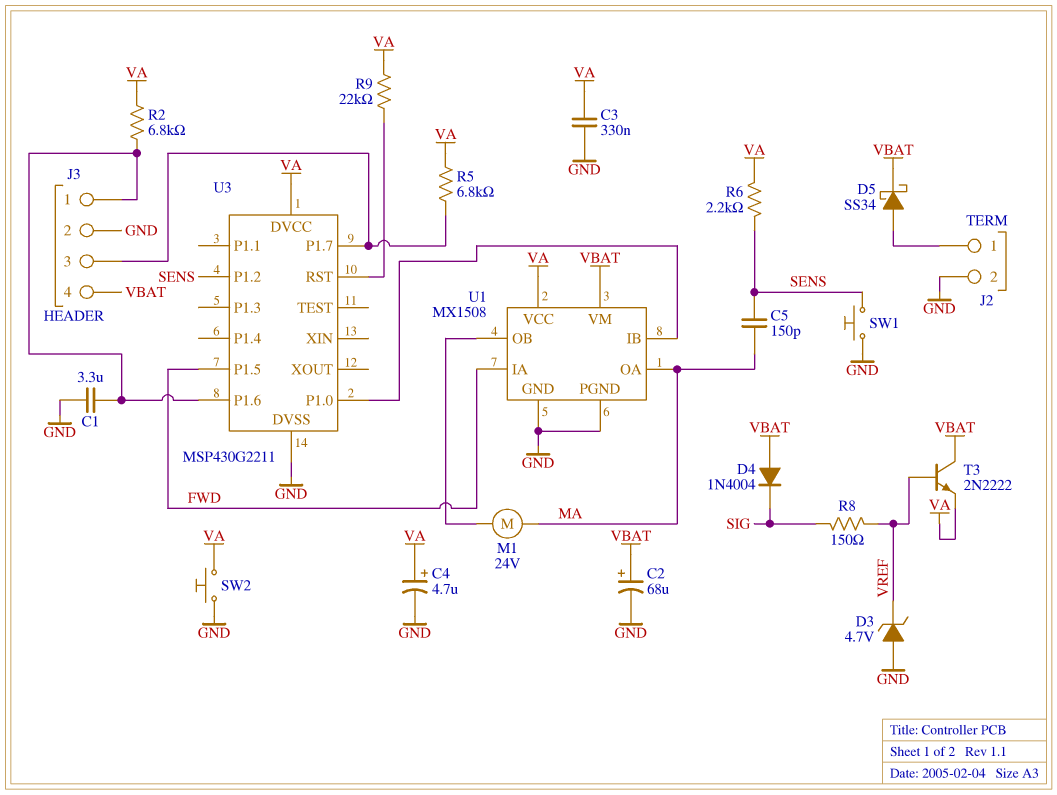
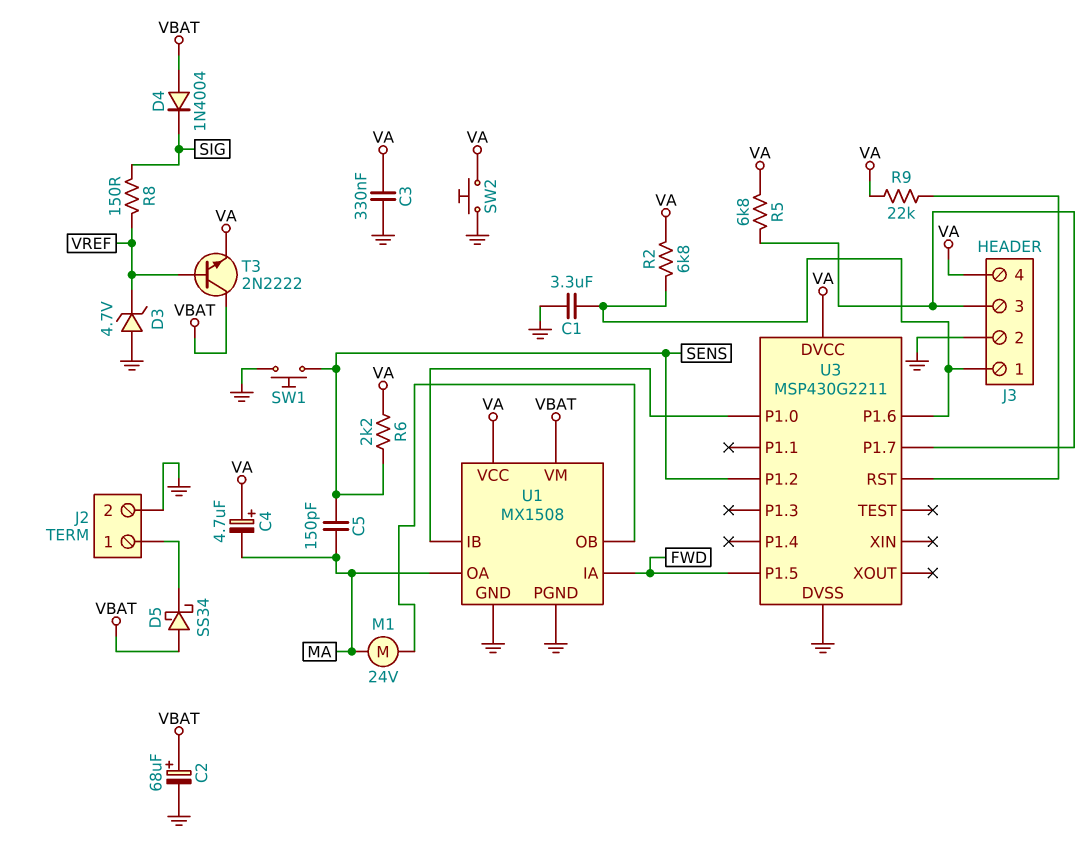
C4: 4.7uF (plus VA, minus GND) -> 4.7uF (plus VA, minus MA)
D5: schottky SS34 (A J2/1, K VBAT) -> schottky SS34 (A VBAT, K J2/1)
J3 pin 4: VBAT -> VA

